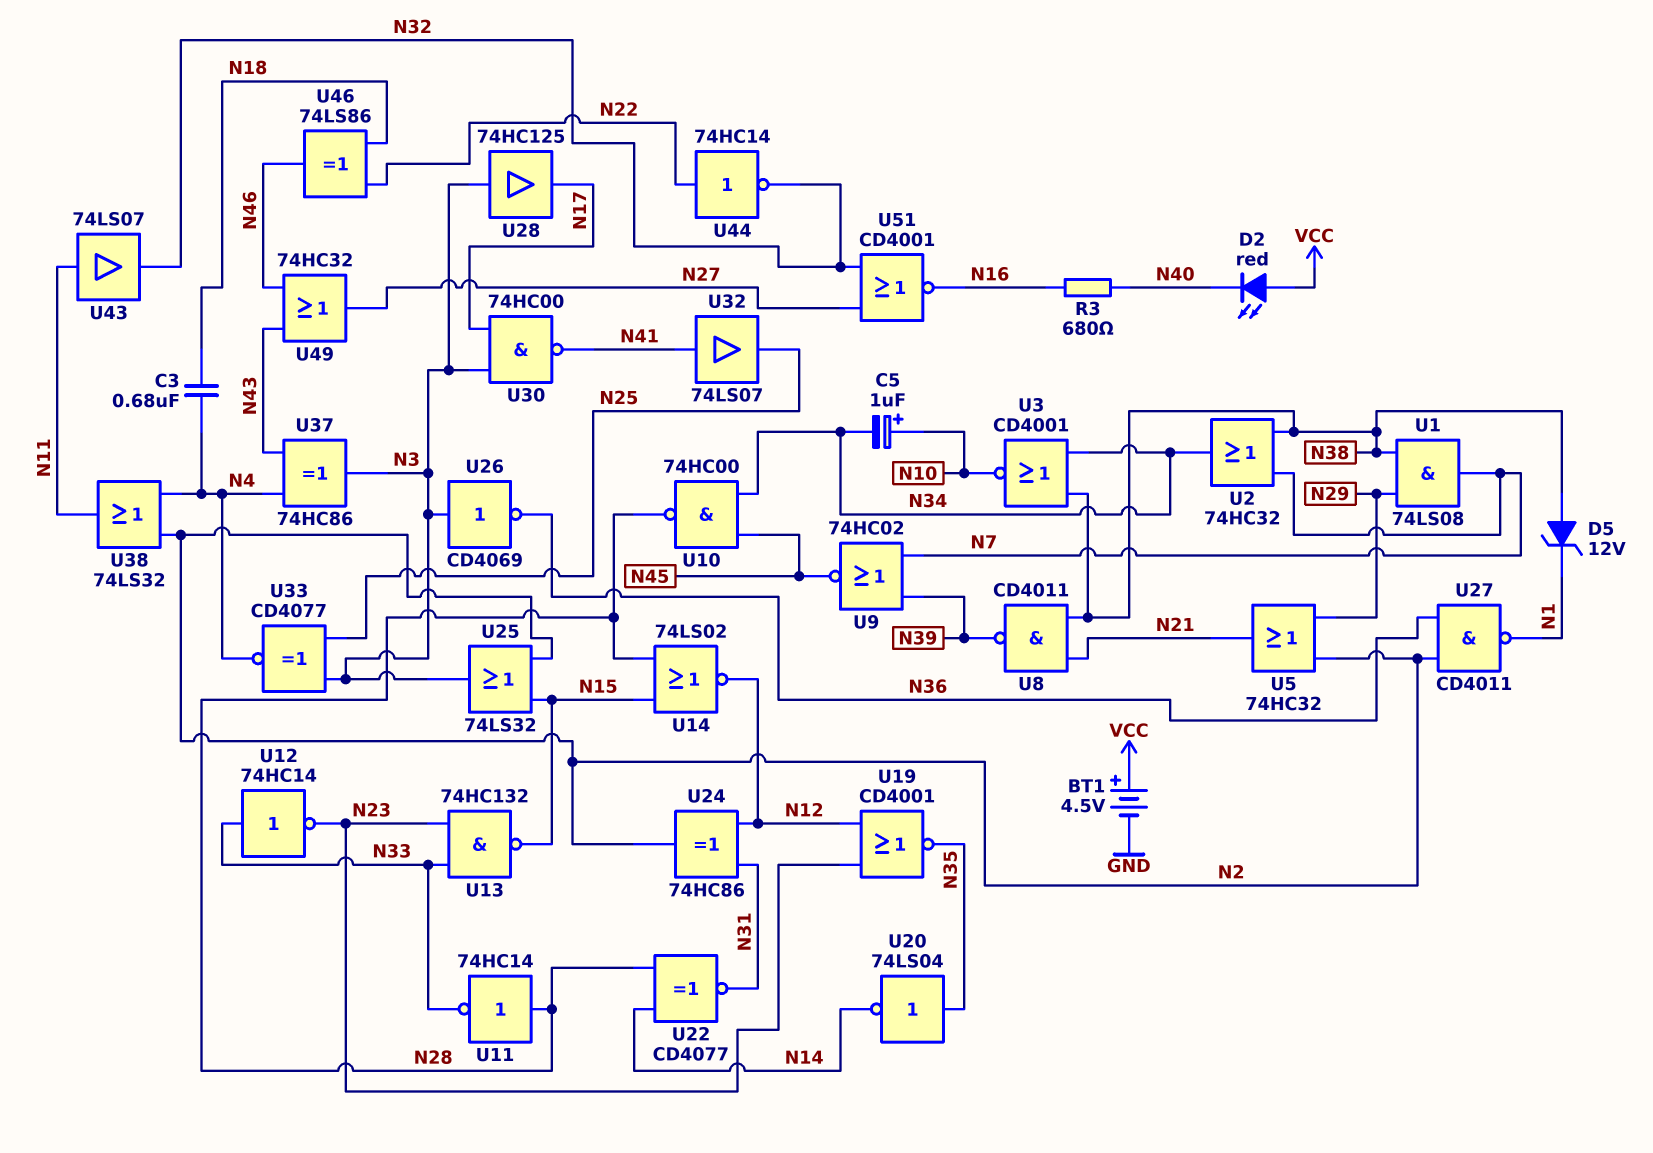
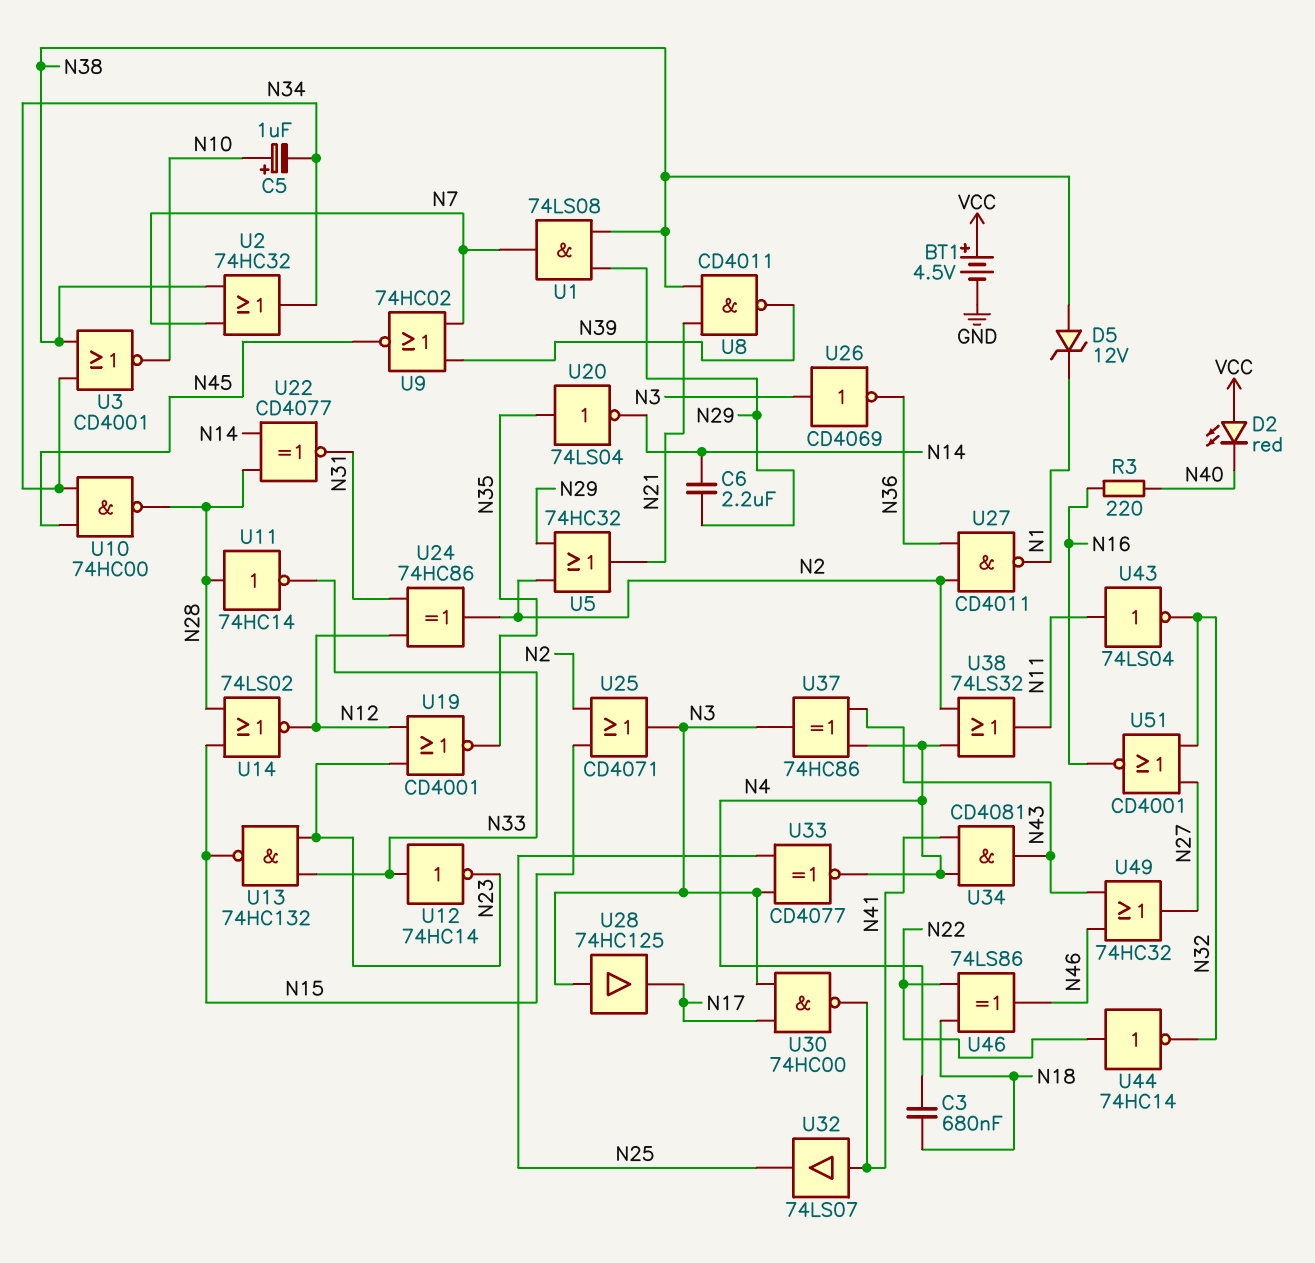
C6: none -> 2.2uF (N14, N29)
R3: 680 (N16, N40) -> 220 (N16, N40)
U25: OR 74LS32 (in N2, in N15, out N3) -> OR CD4071 (in N2, in N15, out N3)
U34: none -> AND CD4081 (in N4, in N41, out N43)
U43: buffer 74LS07 (in N11, out N32) -> NOT 74LS04 (in N11, out N32)

